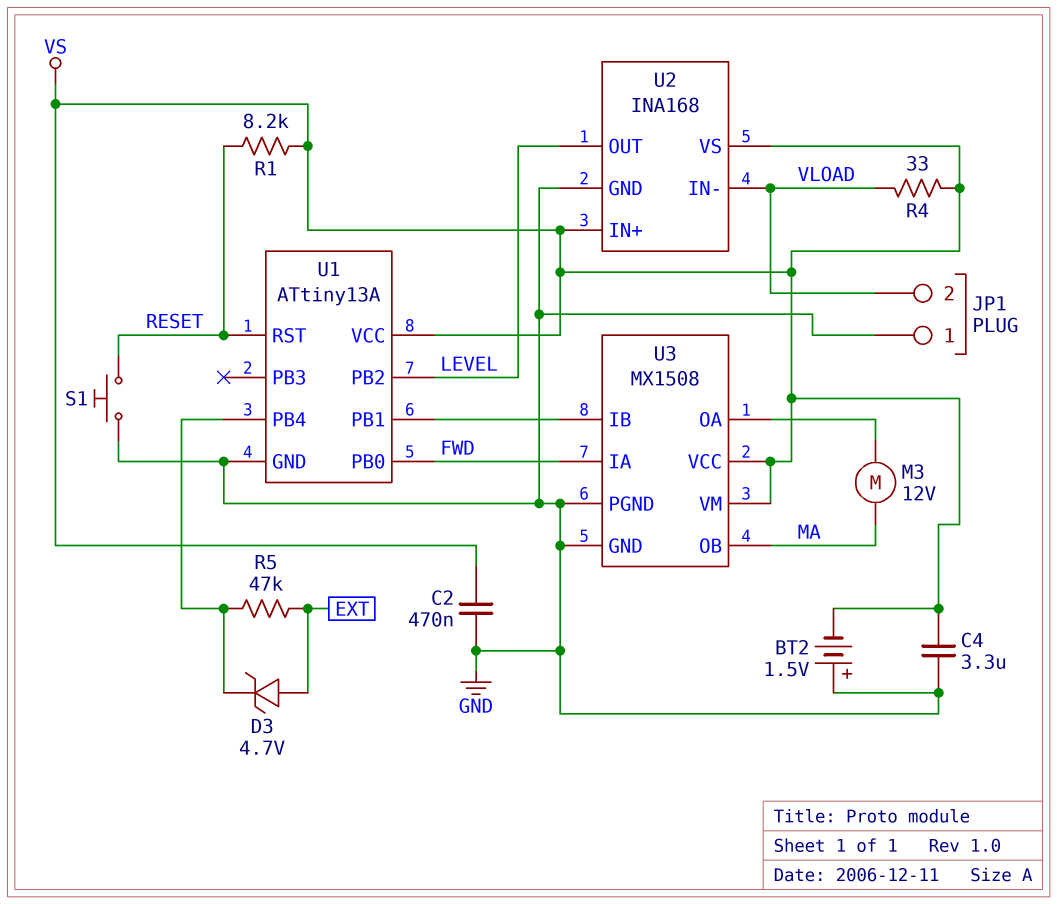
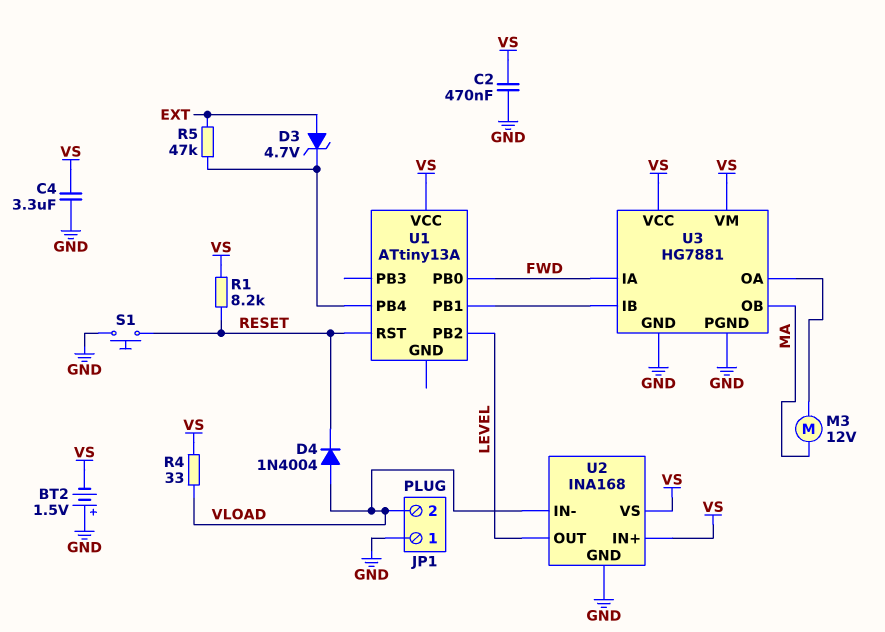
D4: none -> diode 1N4004 (A VLOAD, K RESET)
U1 pin GND: GND -> none
U3: MX1508 -> HG7881

